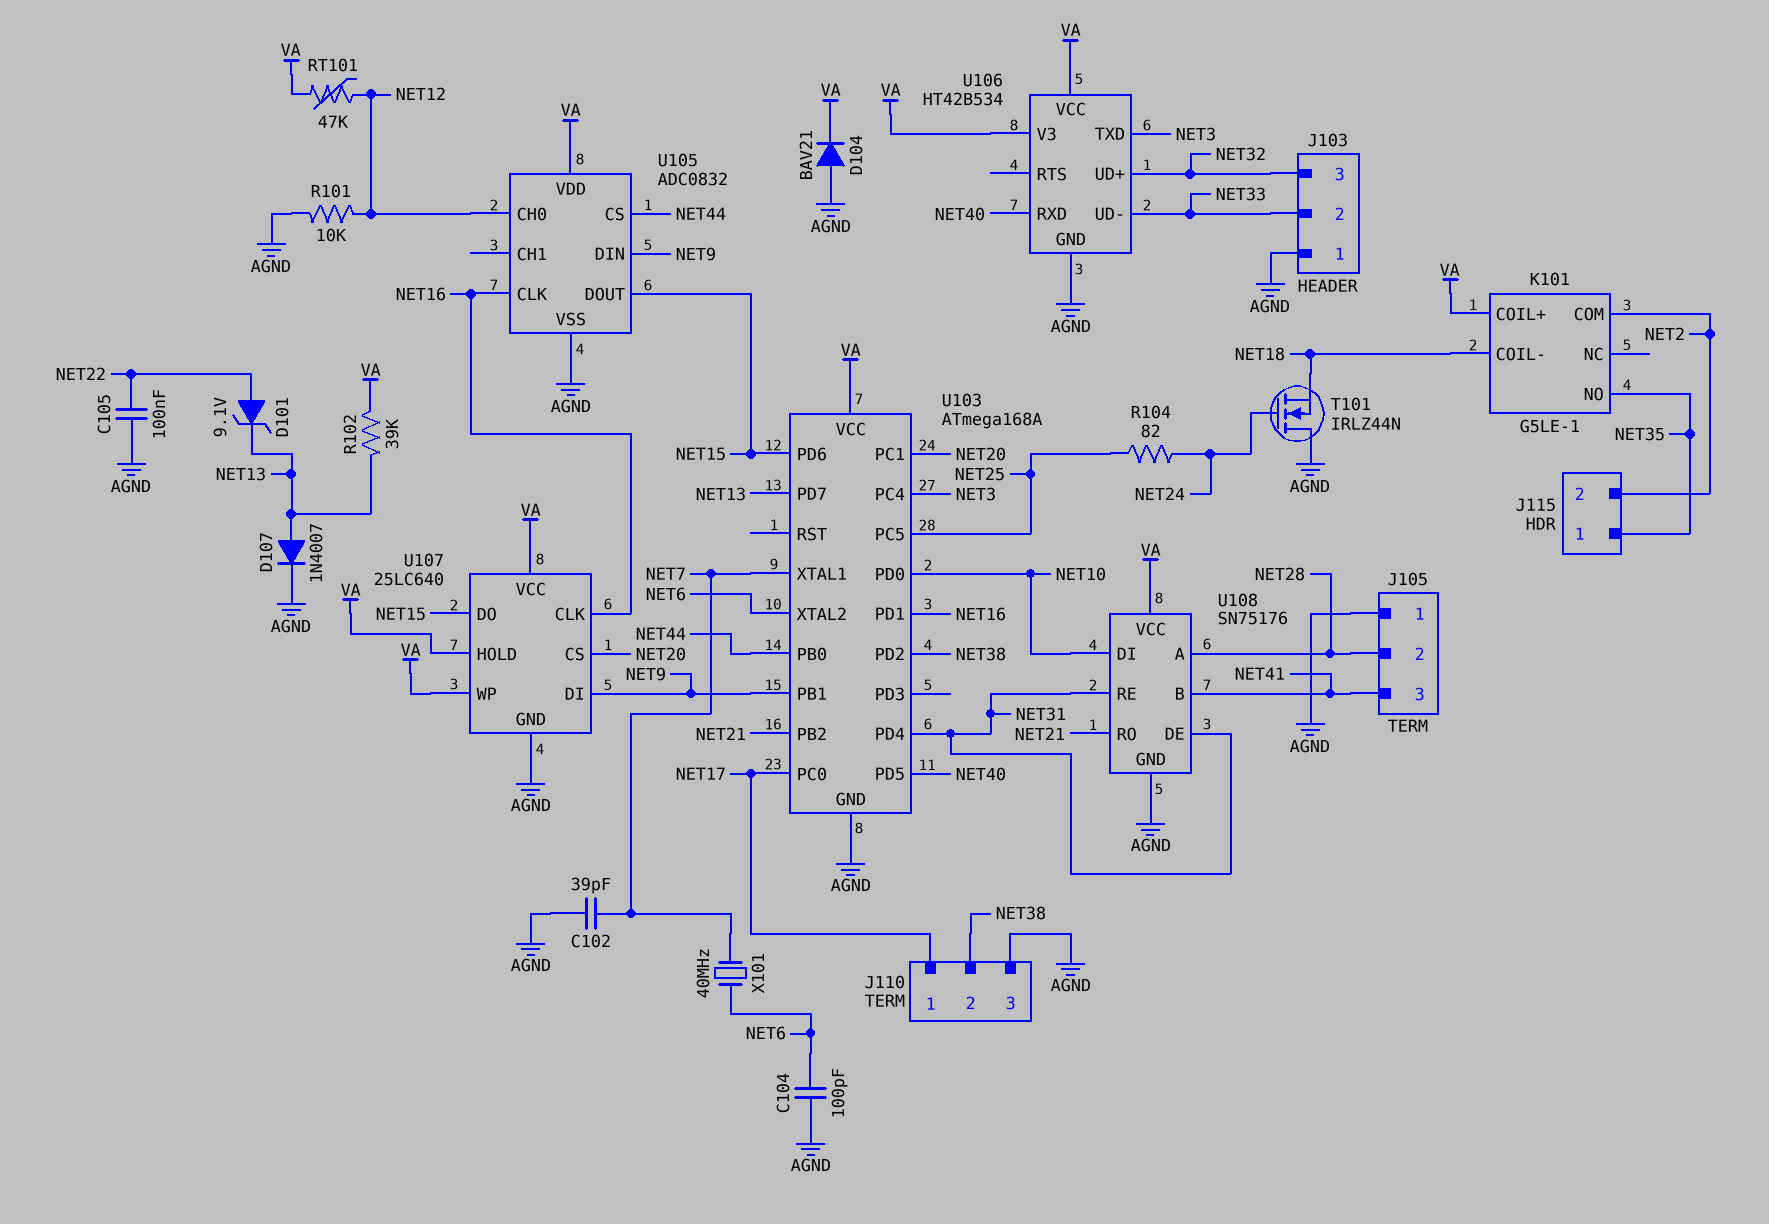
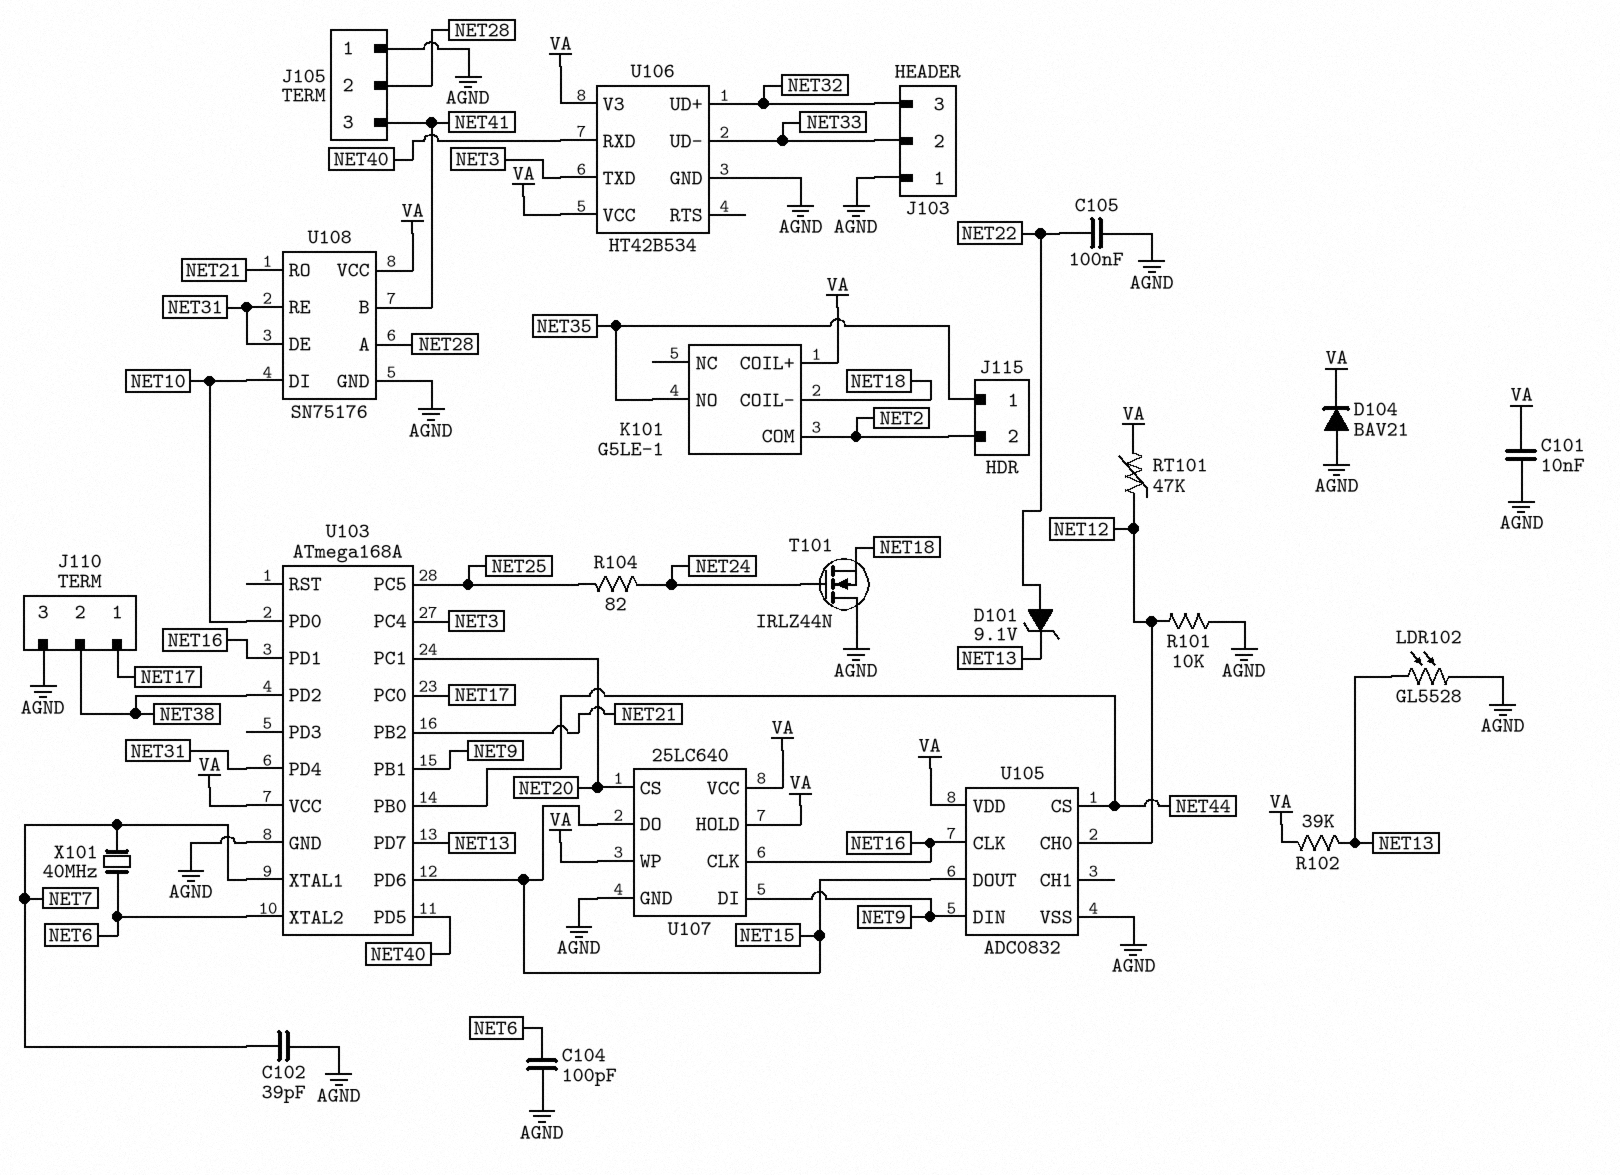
C101: none -> 10nF (AGND, VA)
D107: diode 1N4007 (A NET13, K AGND) -> none
LDR102: none -> GL5528 (AGND, NET13)

